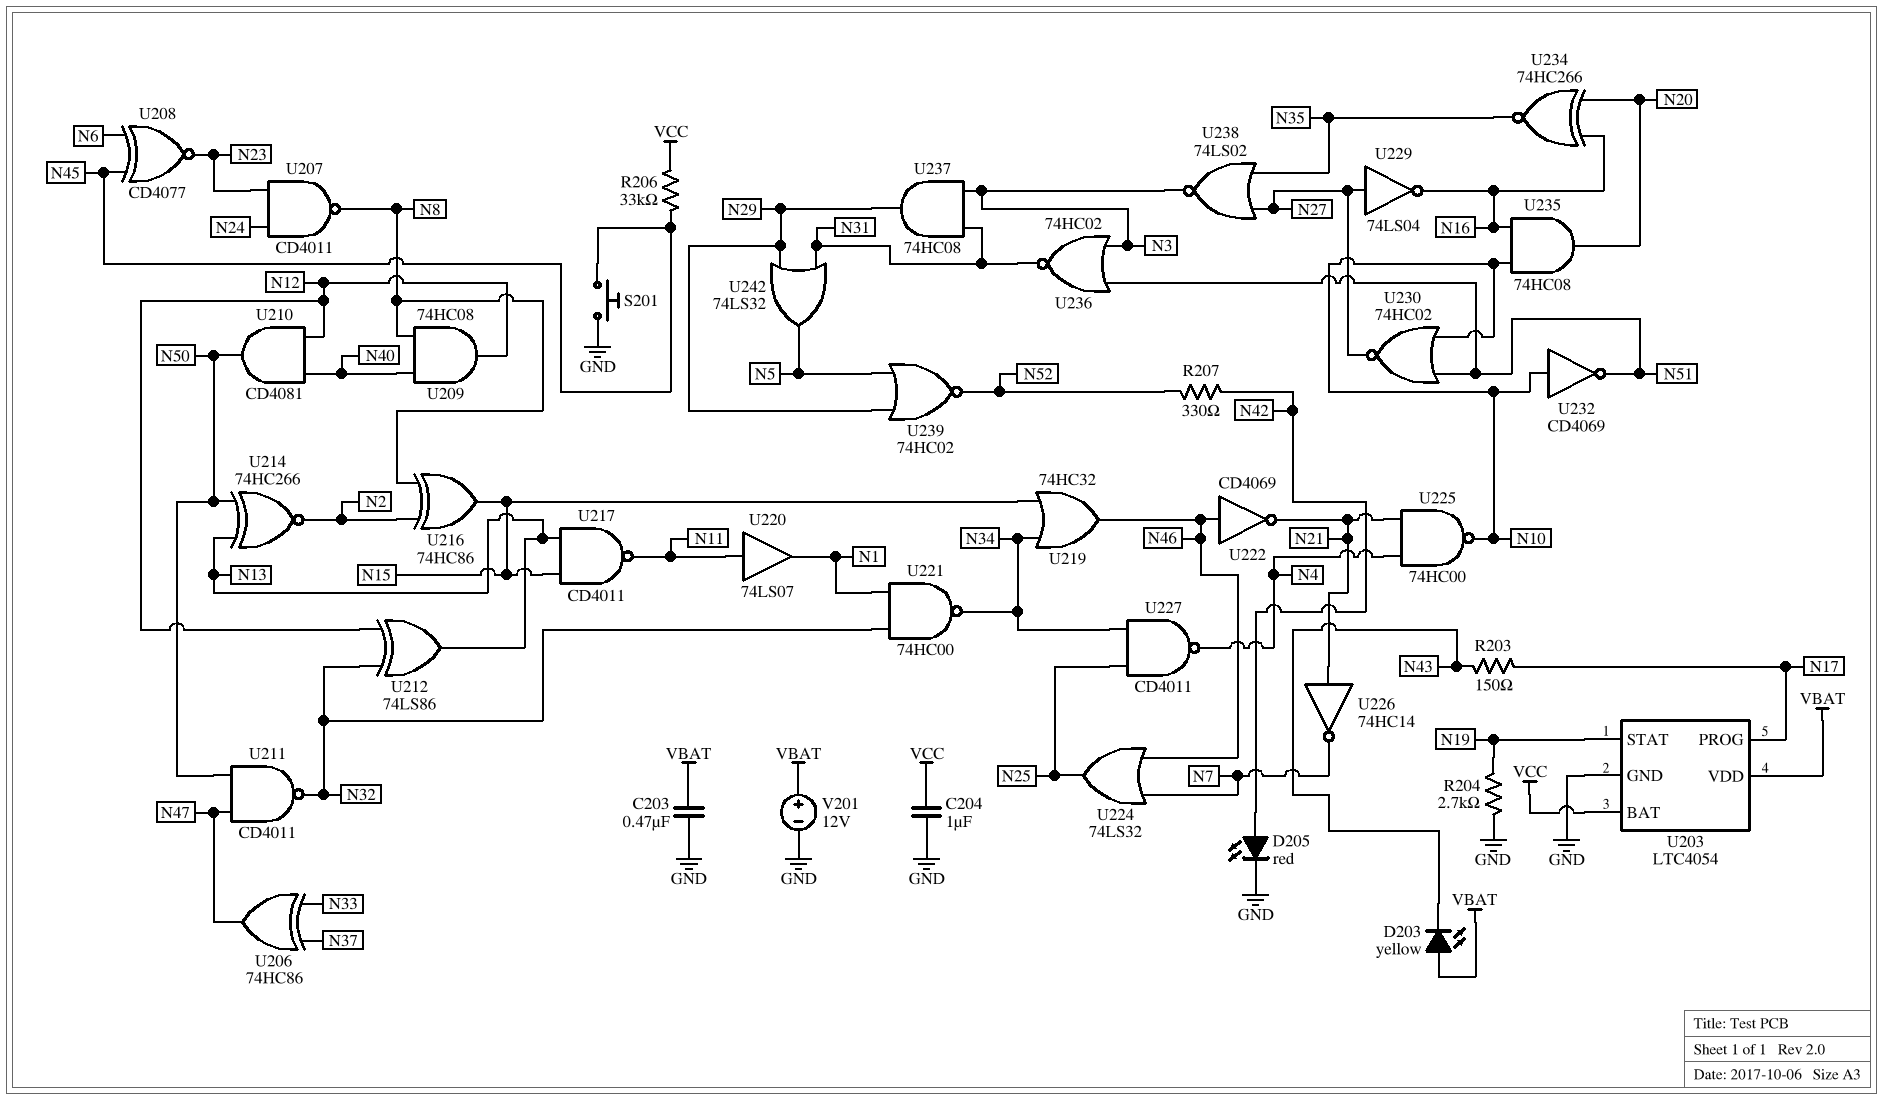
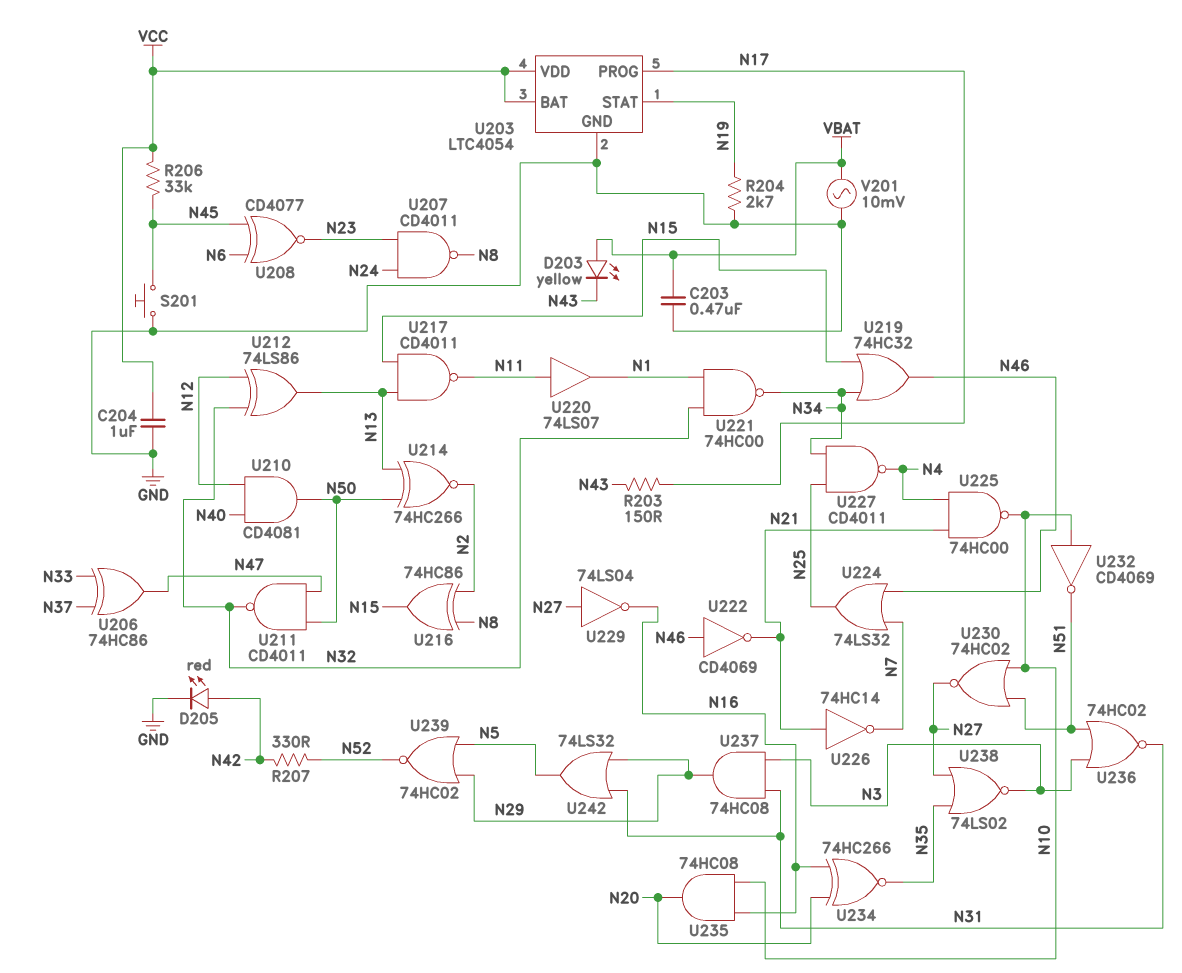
U203 pin VDD: VBAT -> VCC
U209: AND 74HC08 (in N8, in N40, out N12) -> none
V201: 12V (plus VBAT, minus GND) -> AC 10mV (GND, VBAT)

